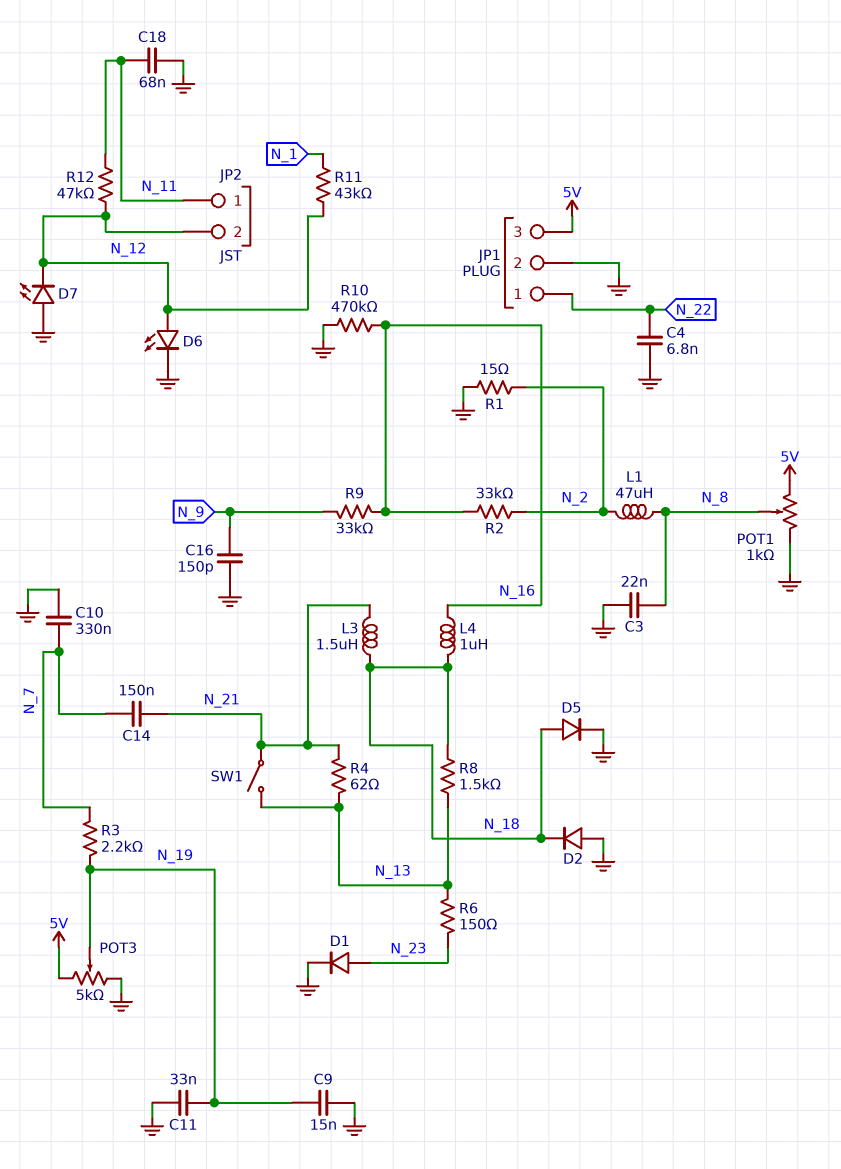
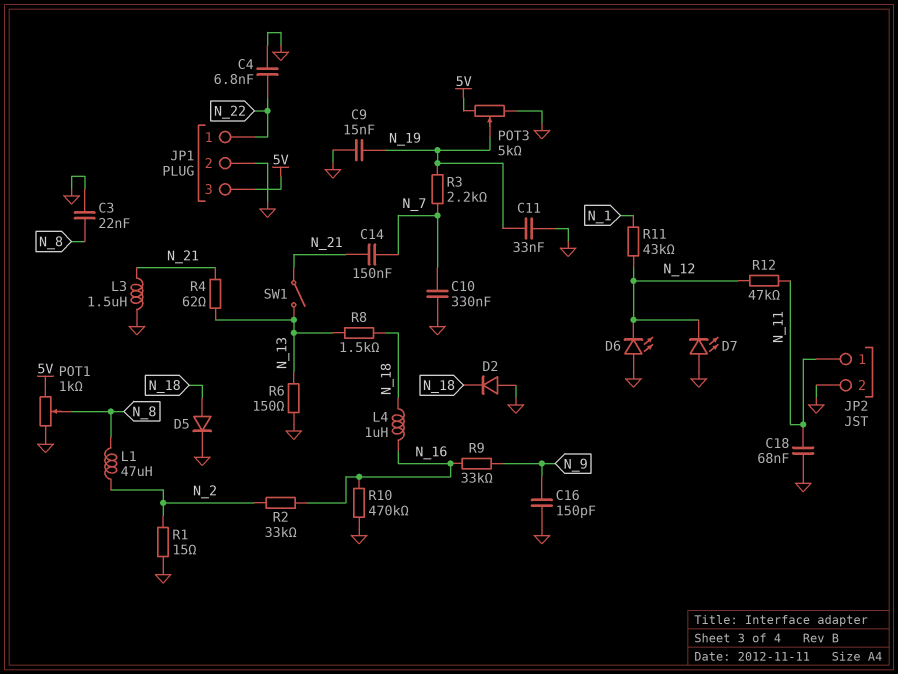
D1: diode (A N_23, K GND) -> none
D6: LED (A N_12, K GND) -> LED (A GND, K N_12)
JP2 pin 2: N_12 -> GND
L3: 1.5uH (N_18, N_21) -> 1.5uH (GND, N_21)
R6: 150 (N_13, N_23) -> 150 (GND, N_13)

